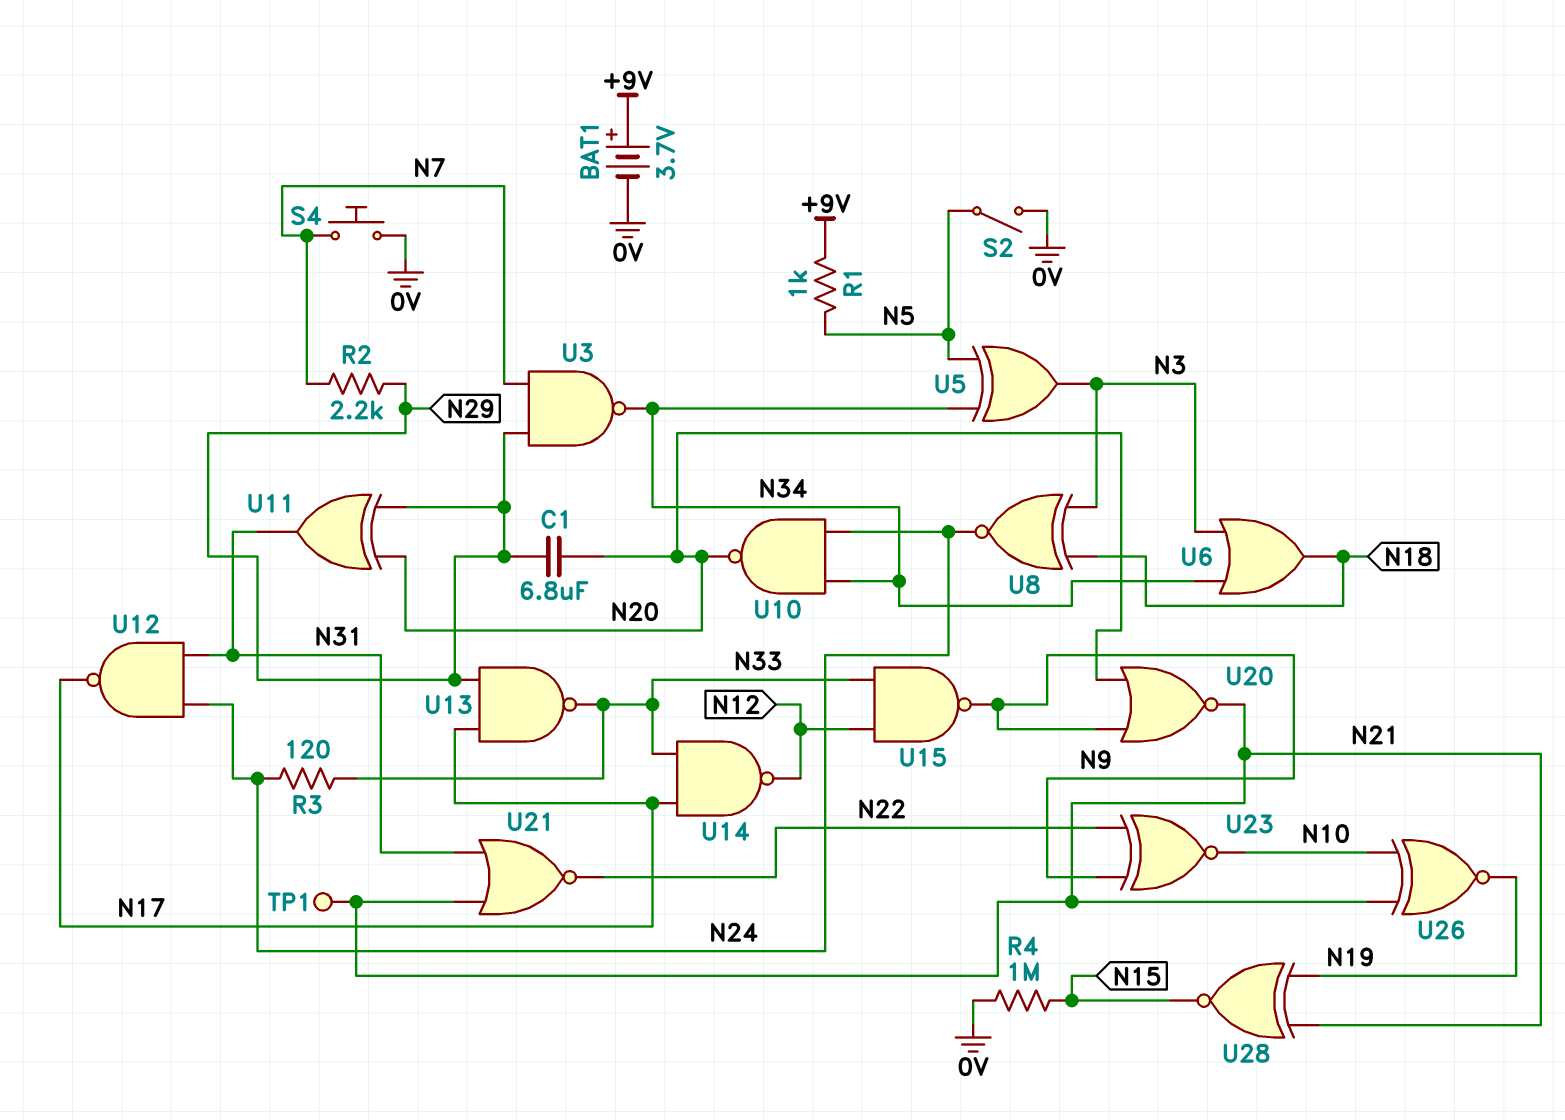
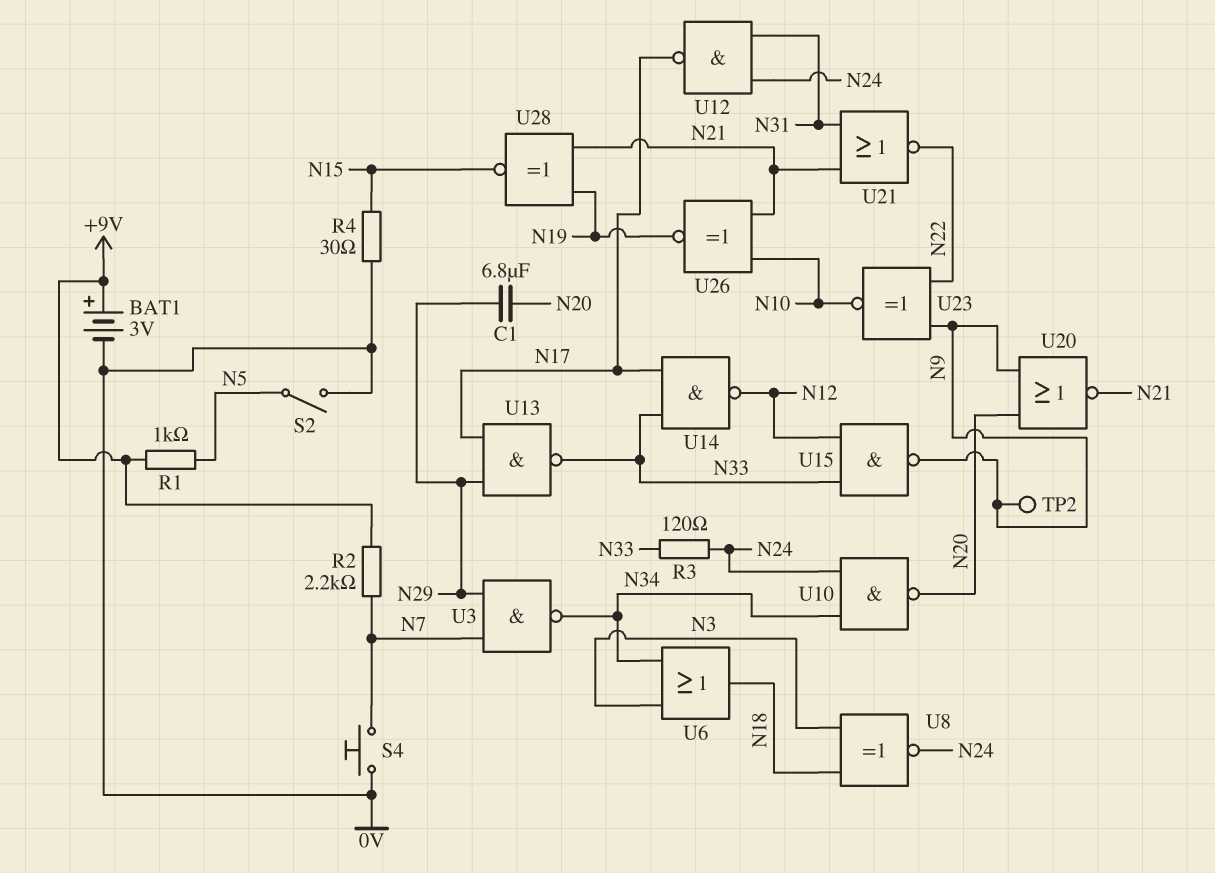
BAT1: 3.7V (plus +9V, minus 0V) -> 3V (plus +9V, minus 0V)
R2: 2.2k (N7, N29) -> 2.2k (+9V, N7)
R4: 1M (0V, N15) -> 30 (0V, N15)
TP1: test point (N21) -> none
TP2: none -> test point (N9)
U5: XOR (in N5, in N34, out N3) -> none
U11: XOR (in N20, in N29, out N31) -> none

